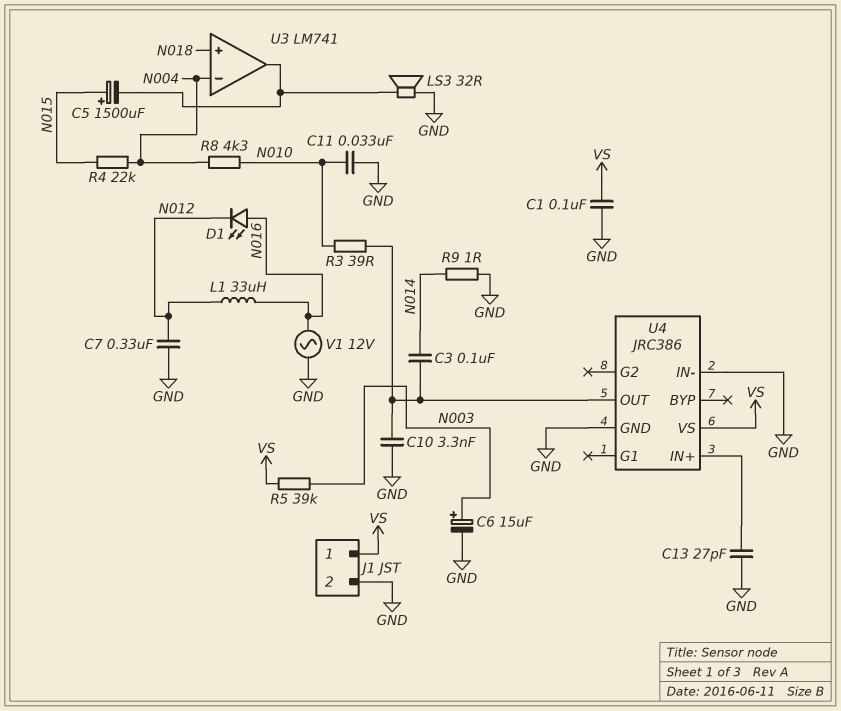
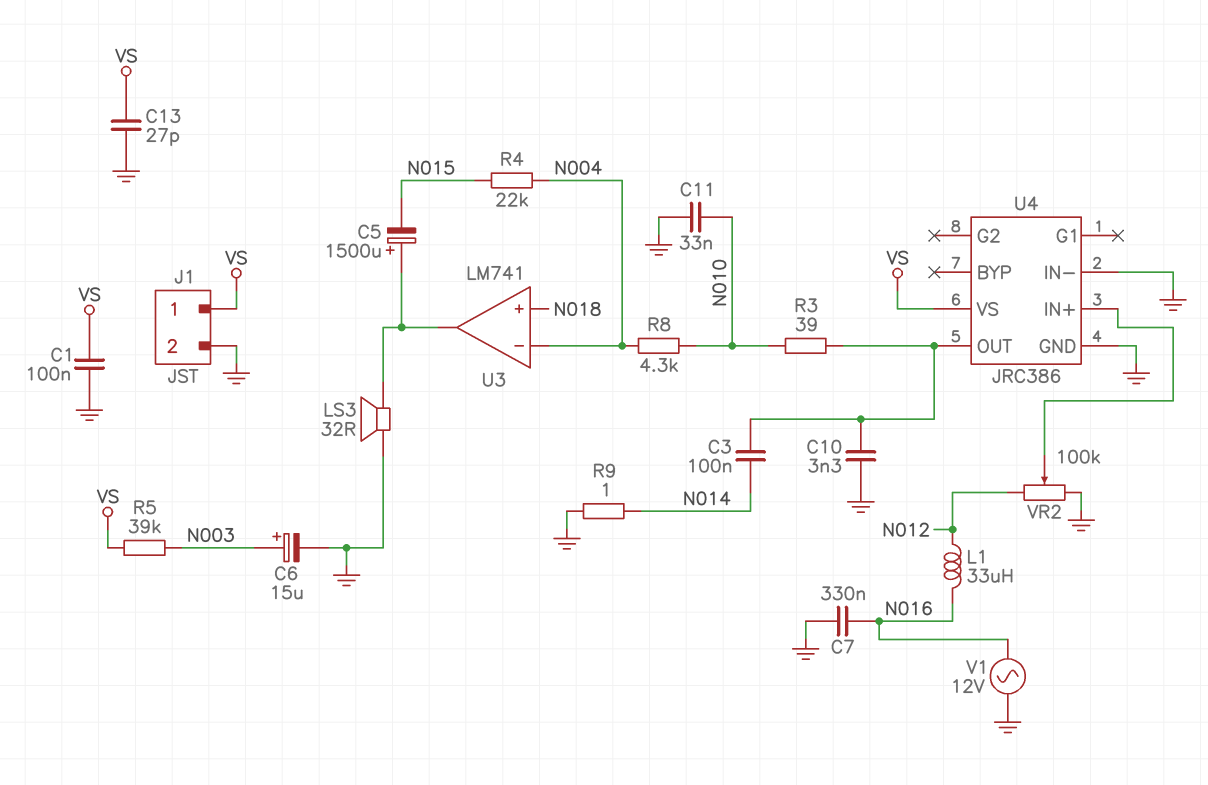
C5: 1500uF (plus N015, minus U3/out) -> 1500uF (plus U3/out, minus N015)
C7: 330nF (GND, N012) -> 330nF (GND, N016)
C13: 27pF (GND, U4/IN+) -> 27pF (GND, VS)
D1: LED (A N016, K N012) -> none
VR2: none -> 100k (GND, N012, wiper U4/IN+)

